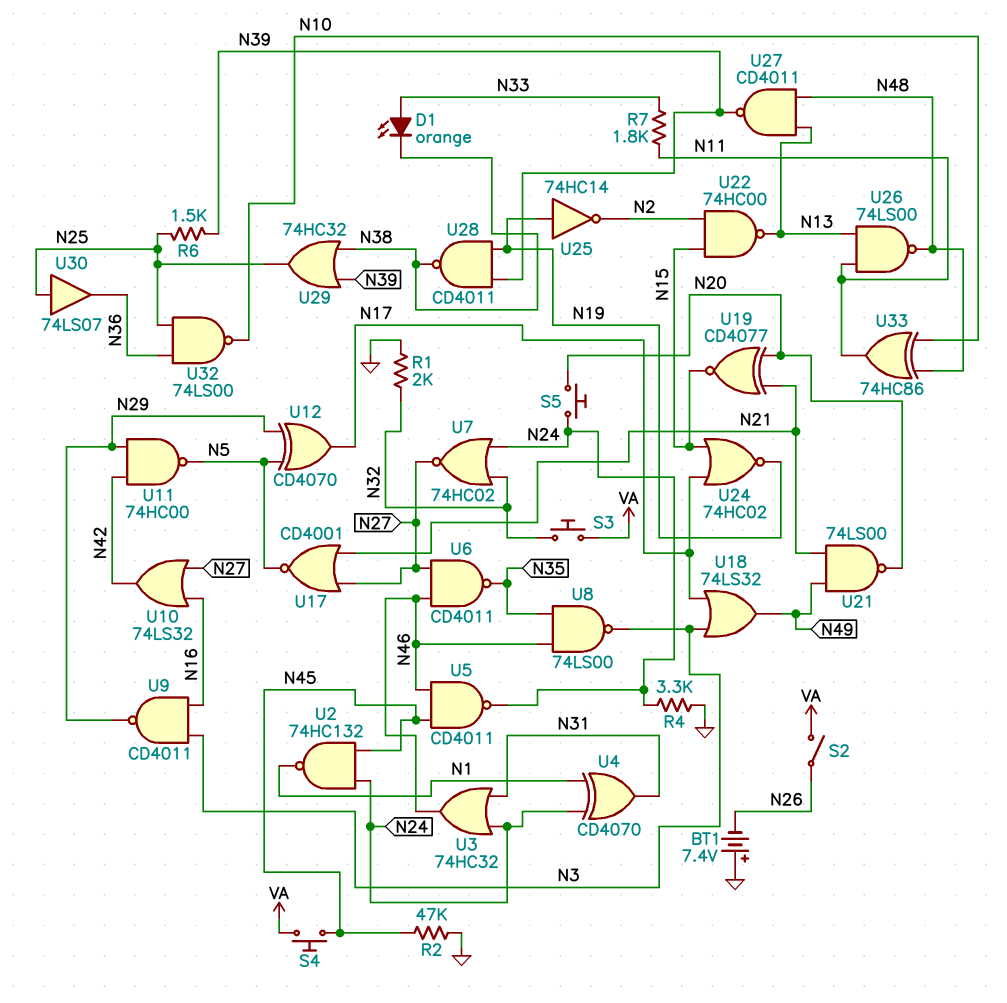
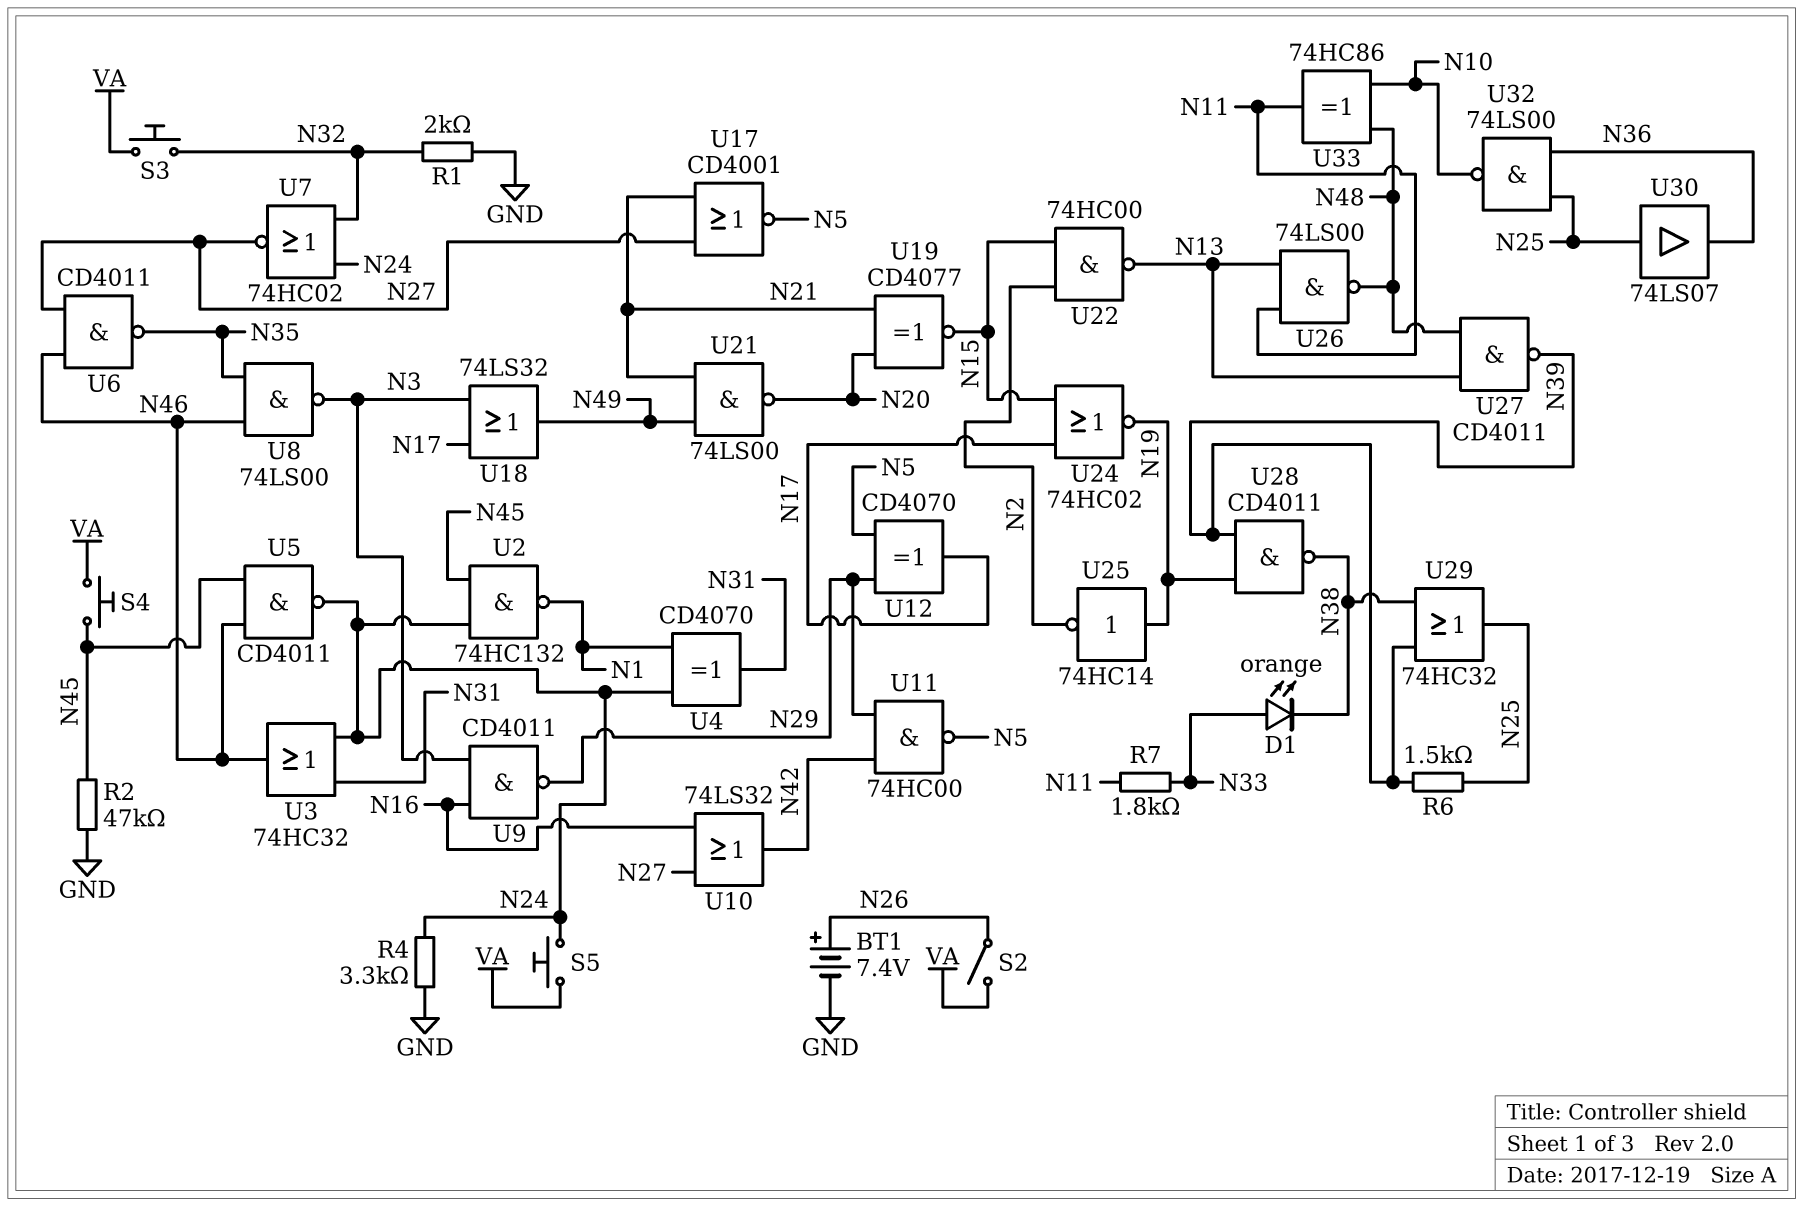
BT1: 7.4V (plus GND, minus N26) -> 7.4V (plus N26, minus GND)
S5: button (N20, N24) -> button (N24, VA)

